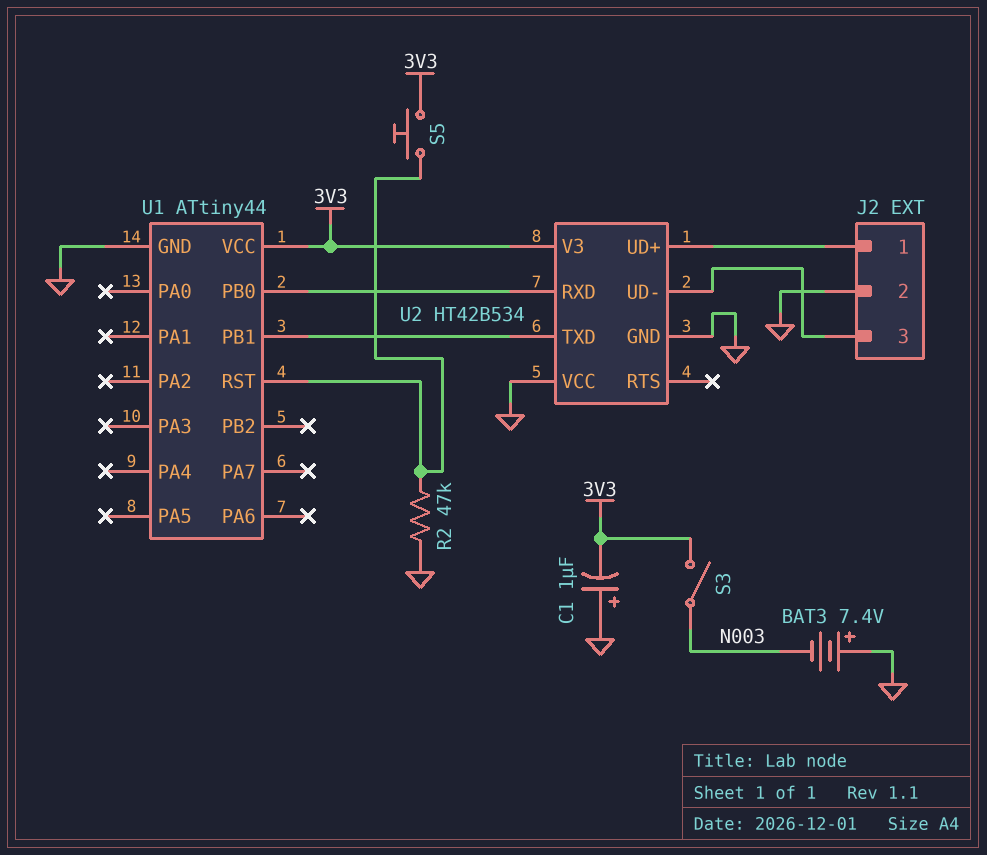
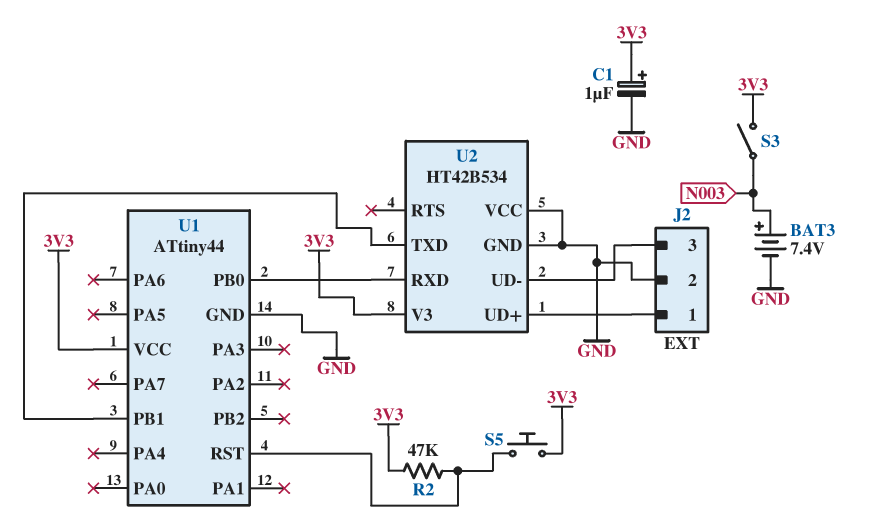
BAT3: 7.4V (plus GND, minus N003) -> 7.4V (plus N003, minus GND)
C1: 1uF (plus GND, minus 3V3) -> 1uF (plus 3V3, minus GND)
R2: 47k (GND, U1/RST) -> 47k (3V3, U1/RST)

